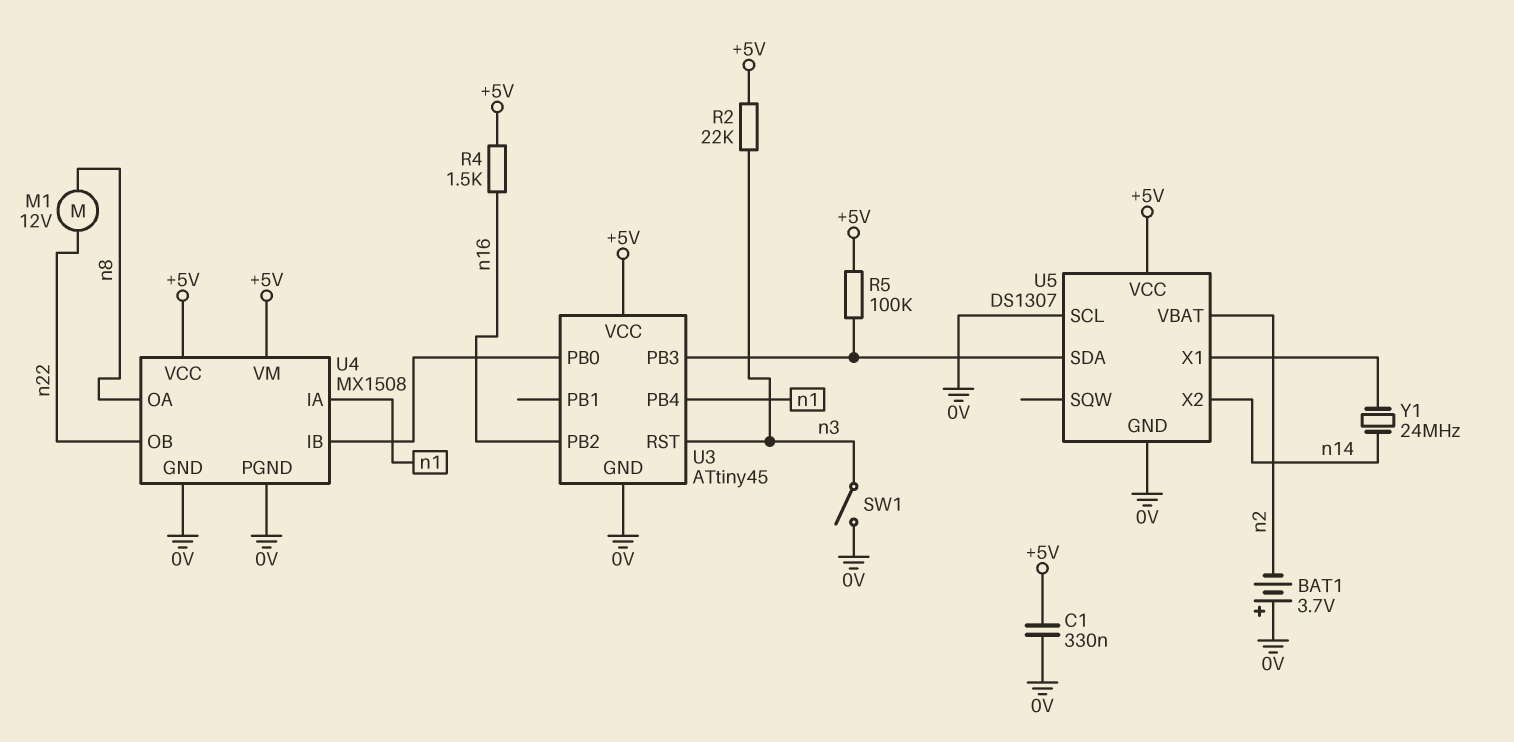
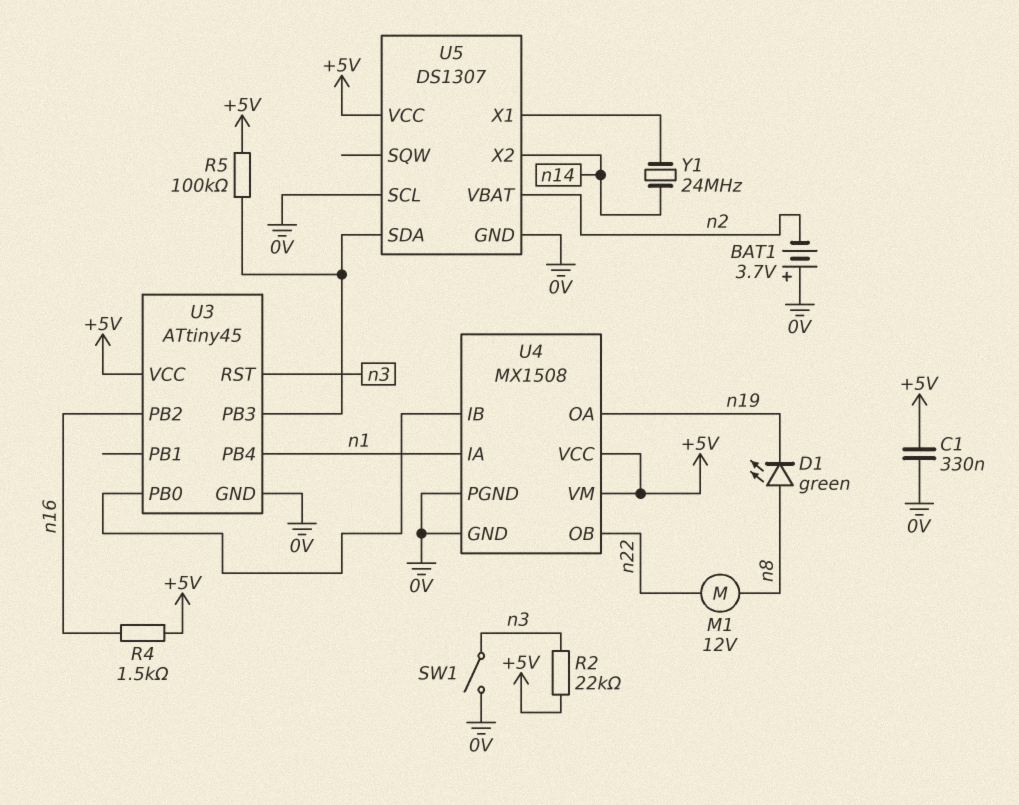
D1: none -> LED green (A n8, K n19)
U4 pin OA: n8 -> n19

